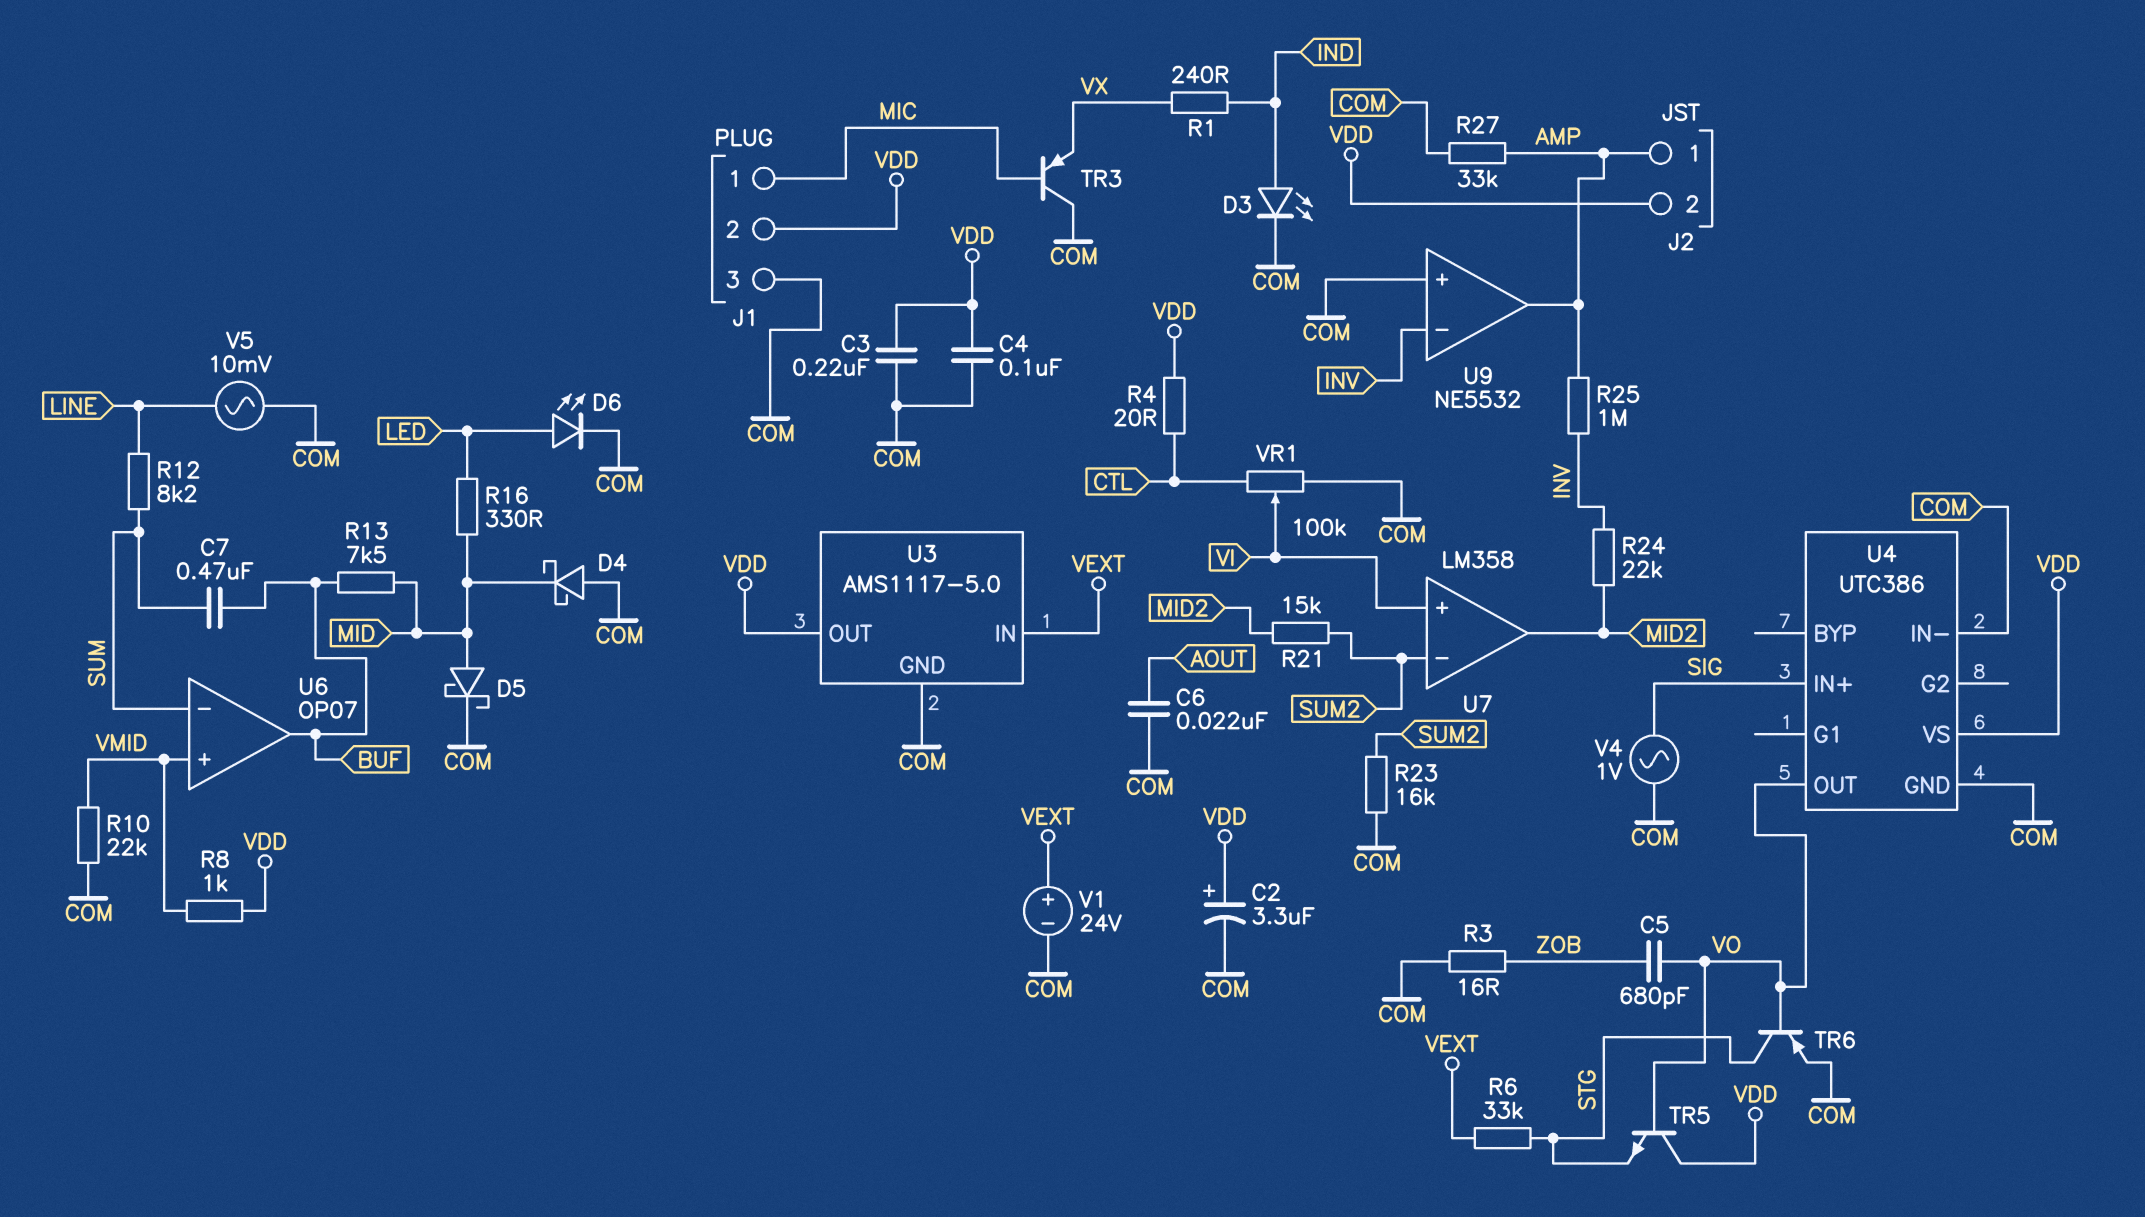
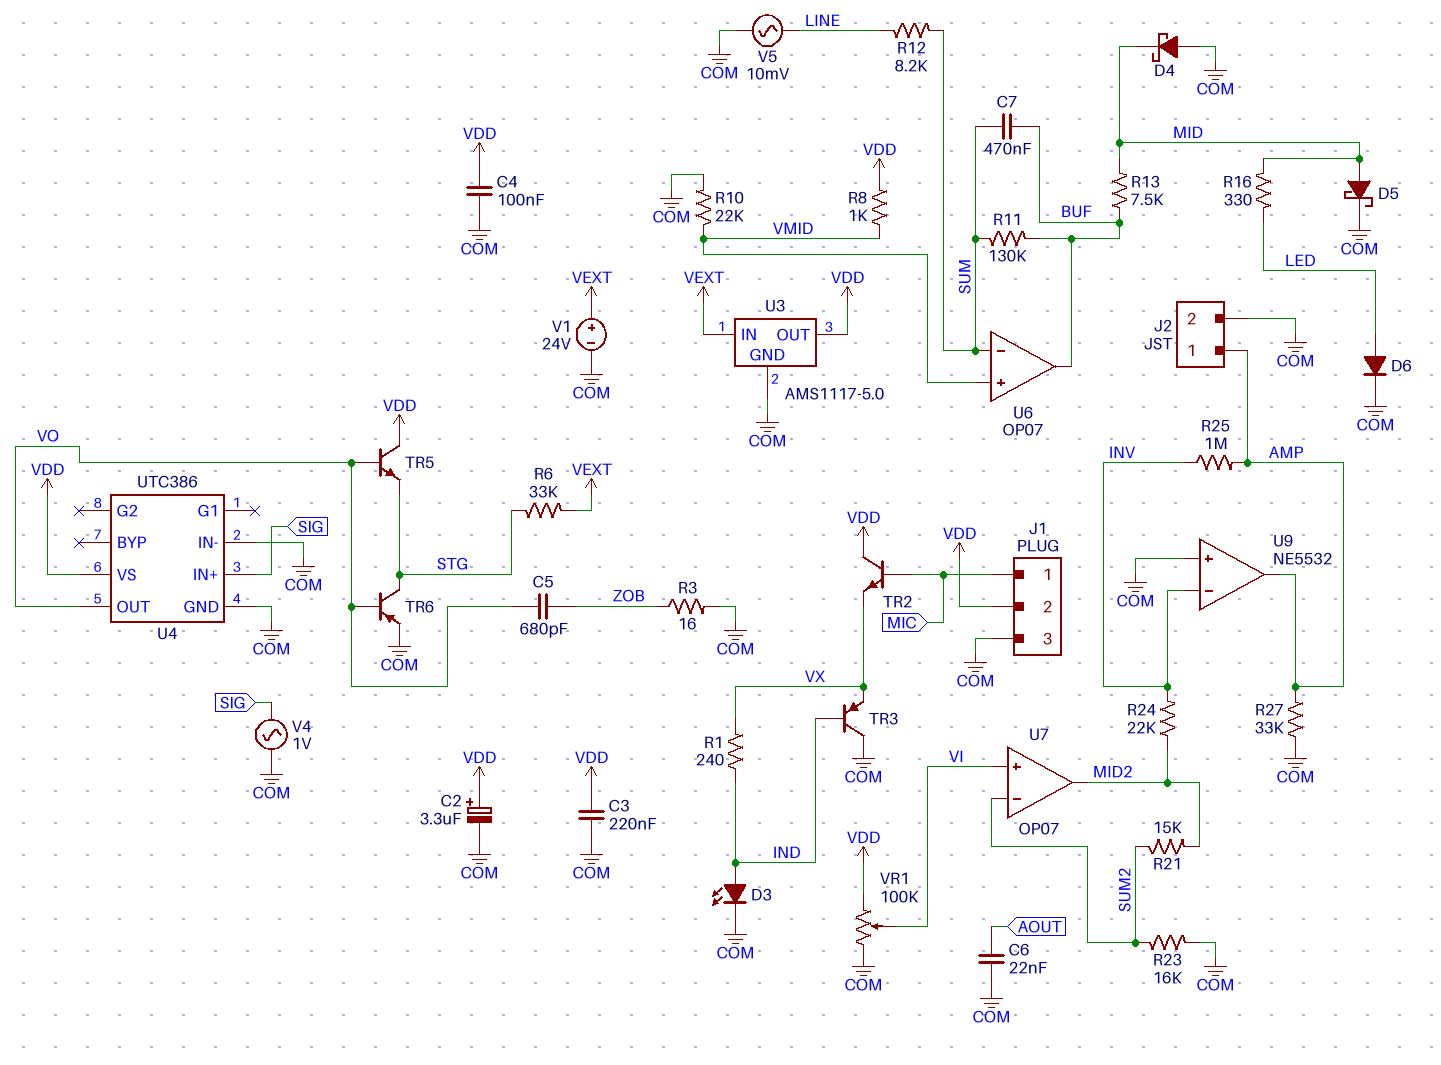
D6: LED (A LED, K COM) -> diode (A LED, K COM)
J2 pin 2: VDD -> COM
R4: 20 (CTL, VDD) -> none
R11: none -> 130k (BUF, SUM)
TR2: none -> NPN (B MIC, C VDD, E VX)
TR3: PNP (B MIC, C COM, E VX) -> PNP (B IND, C COM, E VX)
U7: LM358 -> OP07
VR1: 100k (COM, CTL, wiper VI) -> 100k (COM, VDD, wiper VI)

